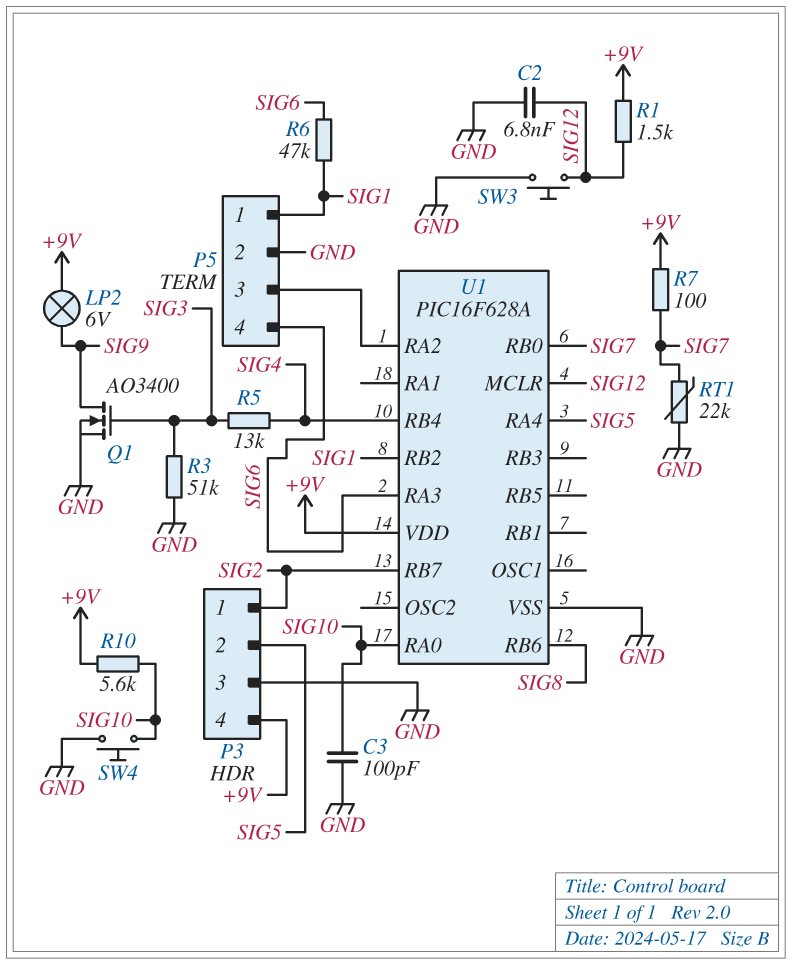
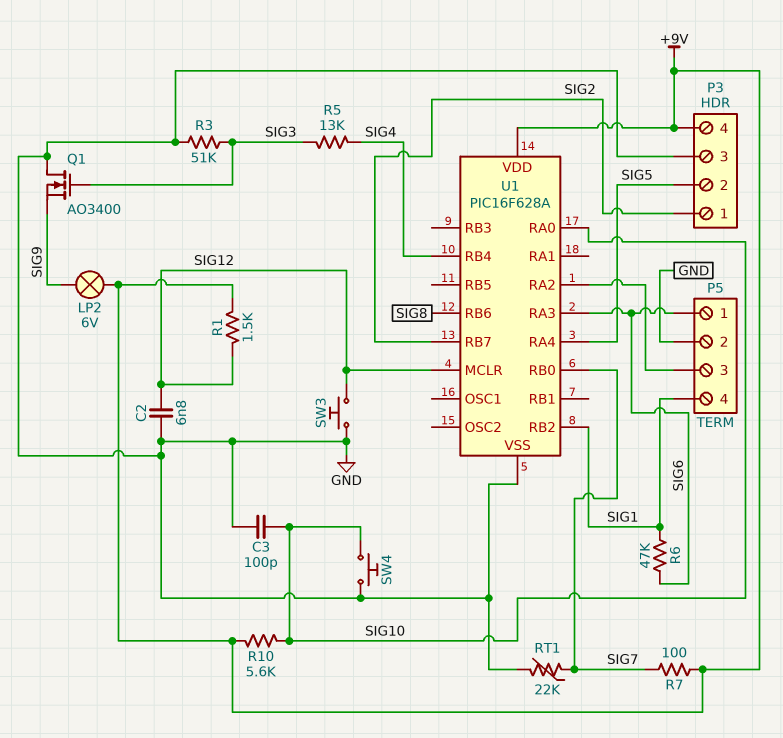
P5 pin 1: SIG1 -> SIG6
P5 pin 4: SIG6 -> SIG1
Q1: NMOS AO3400 (G SIG3, D SIG9, S GND) -> NMOS AO3400 (G SIG3, D GND, S SIG9)

